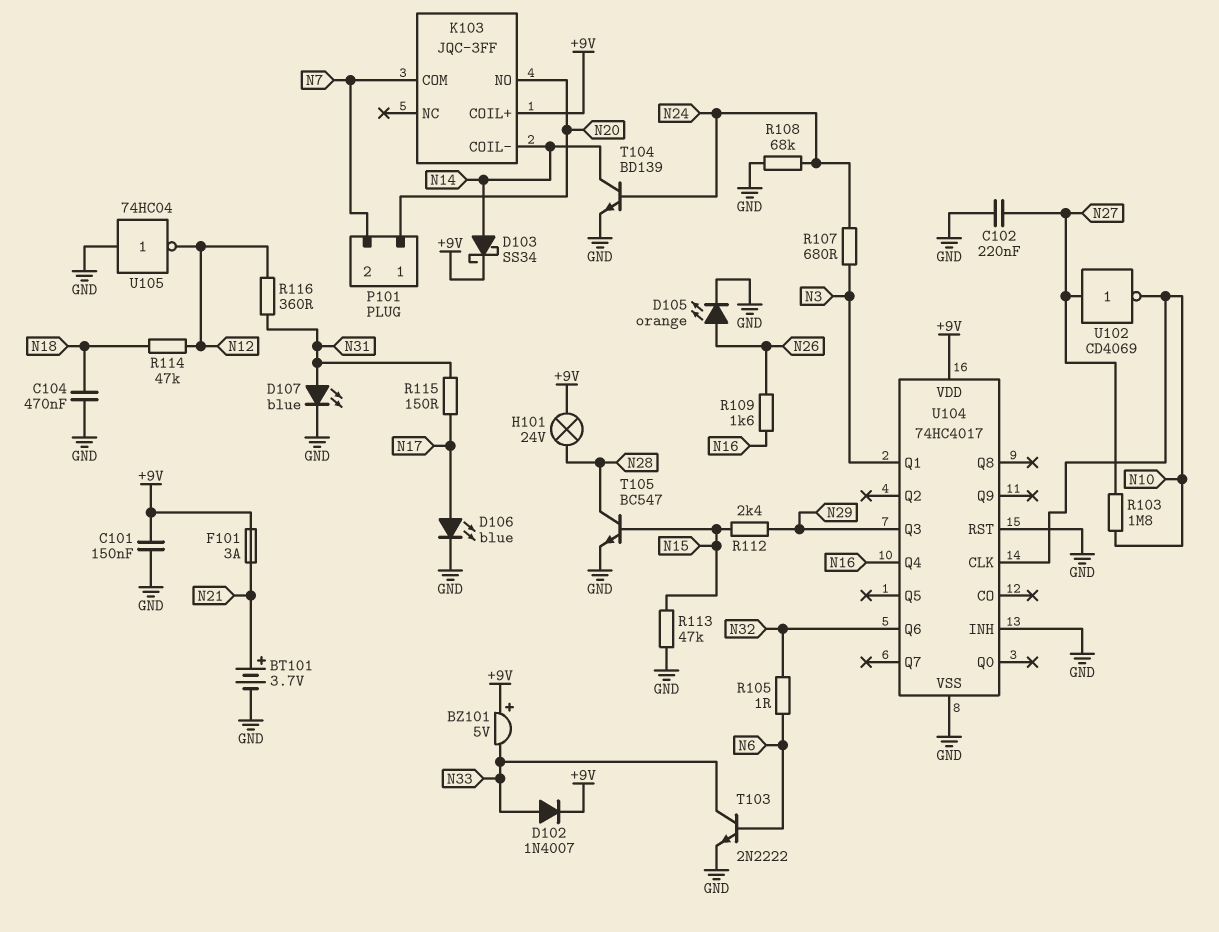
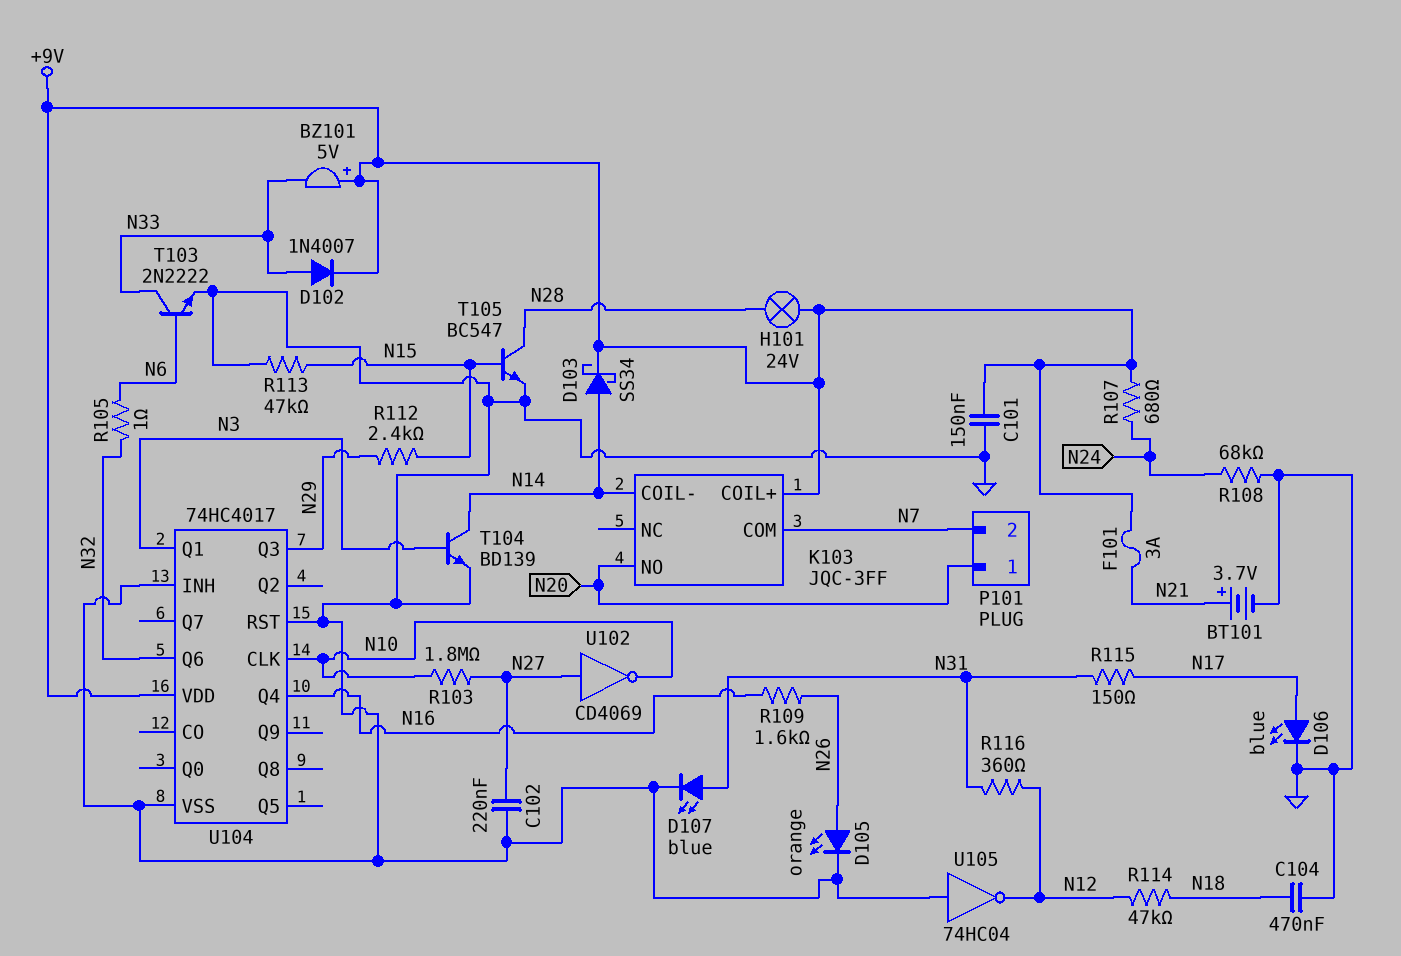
R107: 680 (N3, N24) -> 680 (+9V, N24)
T104: NPN BD139 (B N24, C N14, E GND) -> NPN BD139 (B N3, C N14, E GND)

